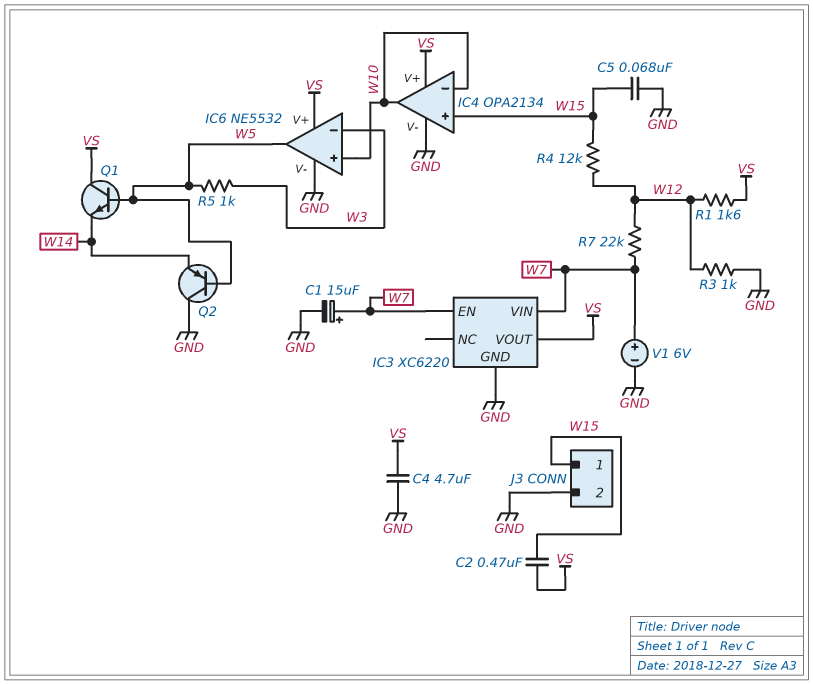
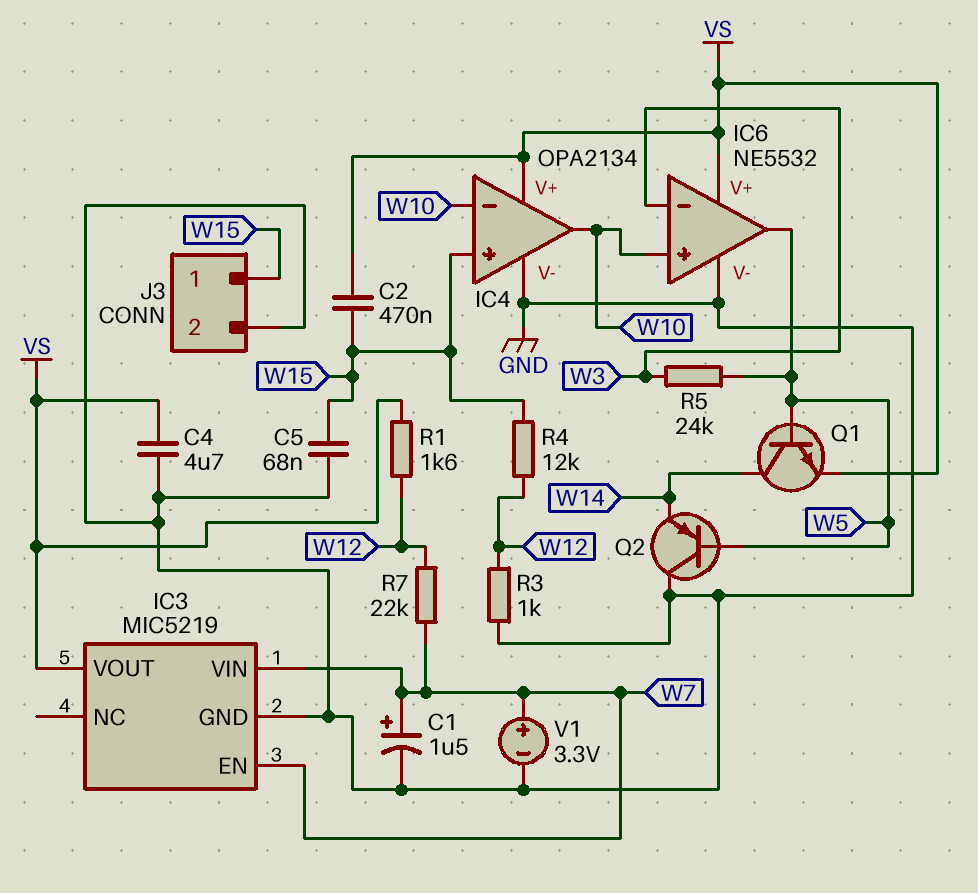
C1: 15uF (plus W7, minus GND) -> 1.5uF (plus W7, minus GND)
IC3: XC6220 -> MIC5219
Q1: NPN (B W5, C VS, E W14) -> NPN (B W5, C W14, E VS)
R5: 1k (W3, W5) -> 24k (W3, W5)
V1: 6V (plus W7, minus GND) -> 3.3V (plus W7, minus GND)

